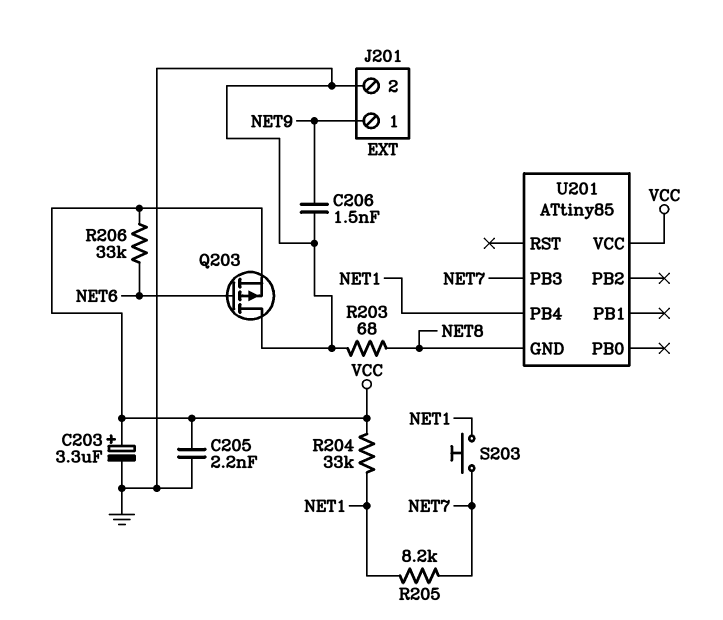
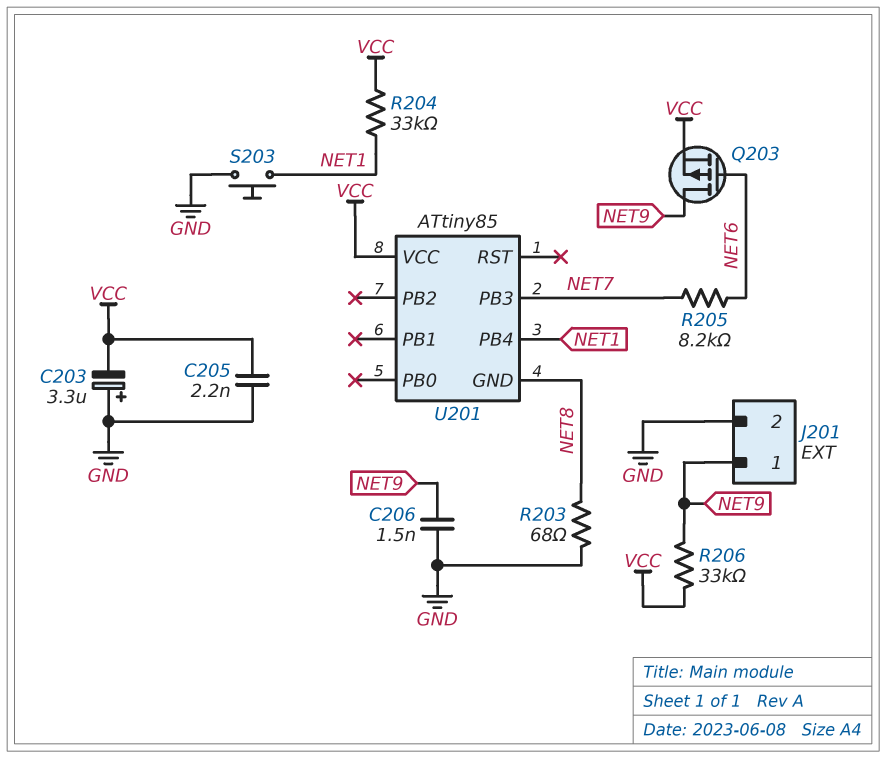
C203: 3.3uF (plus VCC, minus GND) -> 3.3uF (plus GND, minus VCC)
Q203: PMOS (G NET6, D GND, S VCC) -> PMOS (G NET6, D NET9, S VCC)
R205: 8.2k (NET1, NET7) -> 8.2k (NET6, NET7)
R206: 33k (NET6, VCC) -> 33k (NET9, VCC)
S203: button (NET1, NET7) -> button (GND, NET1)

